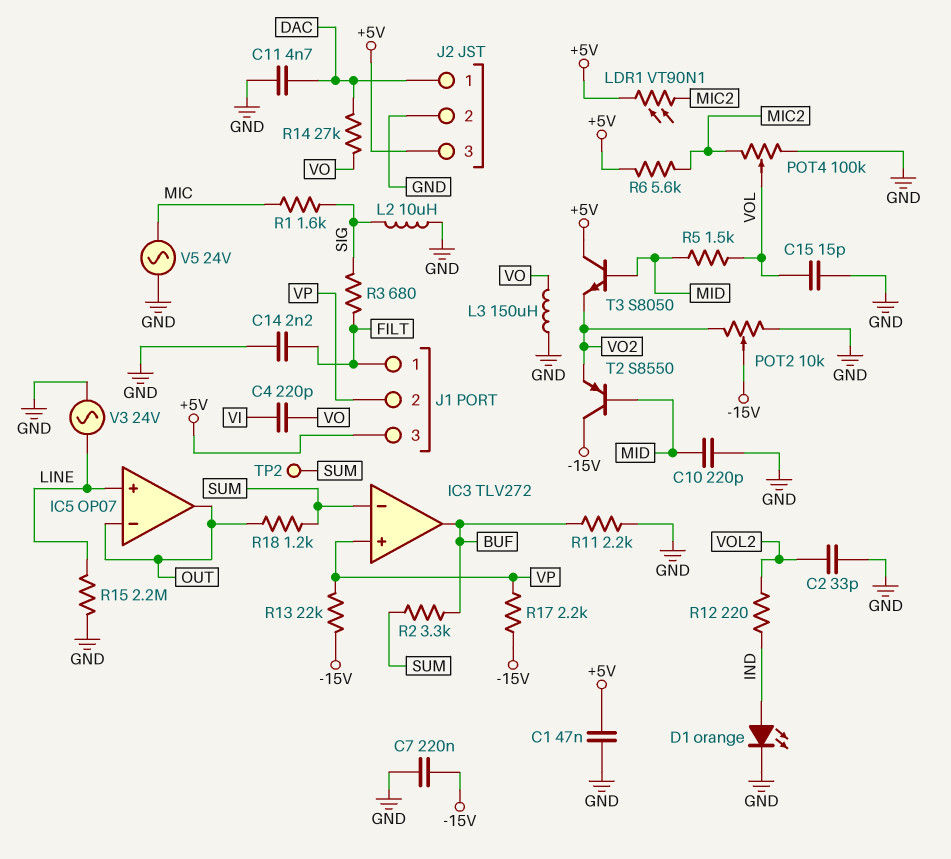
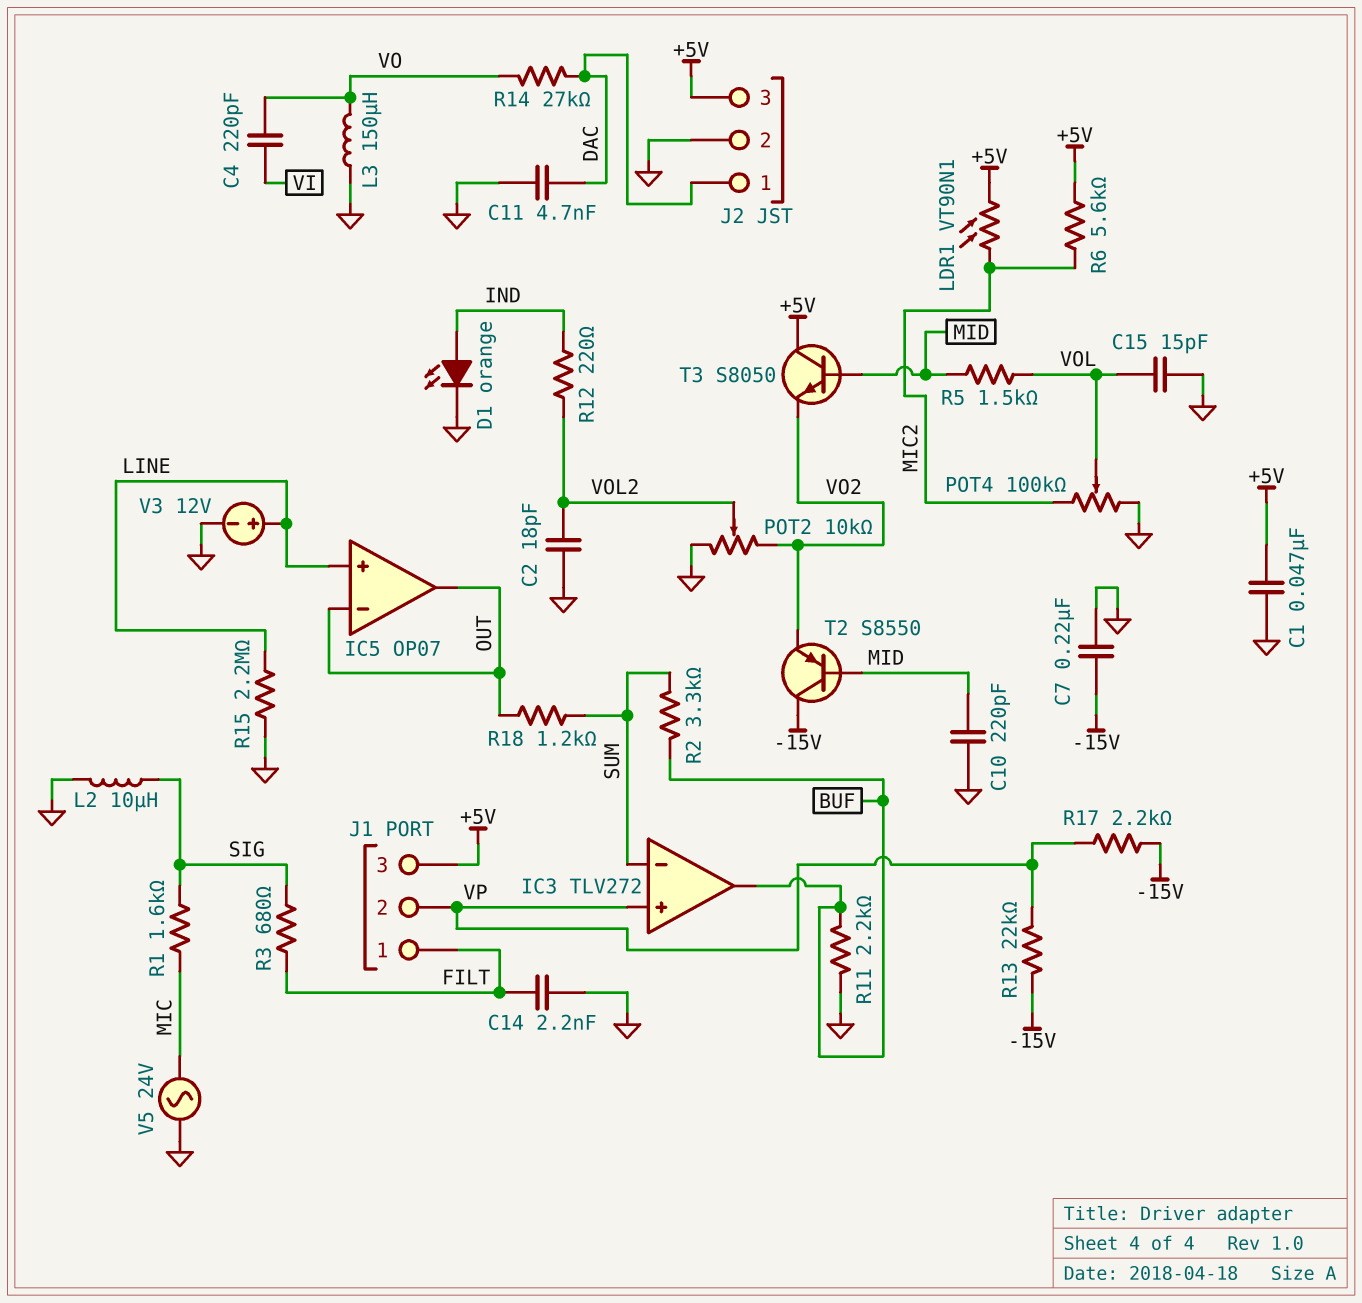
C2: 33pF (GND, VOL2) -> 18pF (GND, VOL2)
POT2: 10k (GND, VO2, wiper -15V) -> 10k (GND, VO2, wiper VOL2)
TP2: test point (SUM) -> none
V3: AC 24V (GND, LINE) -> 12V (plus LINE, minus GND)

